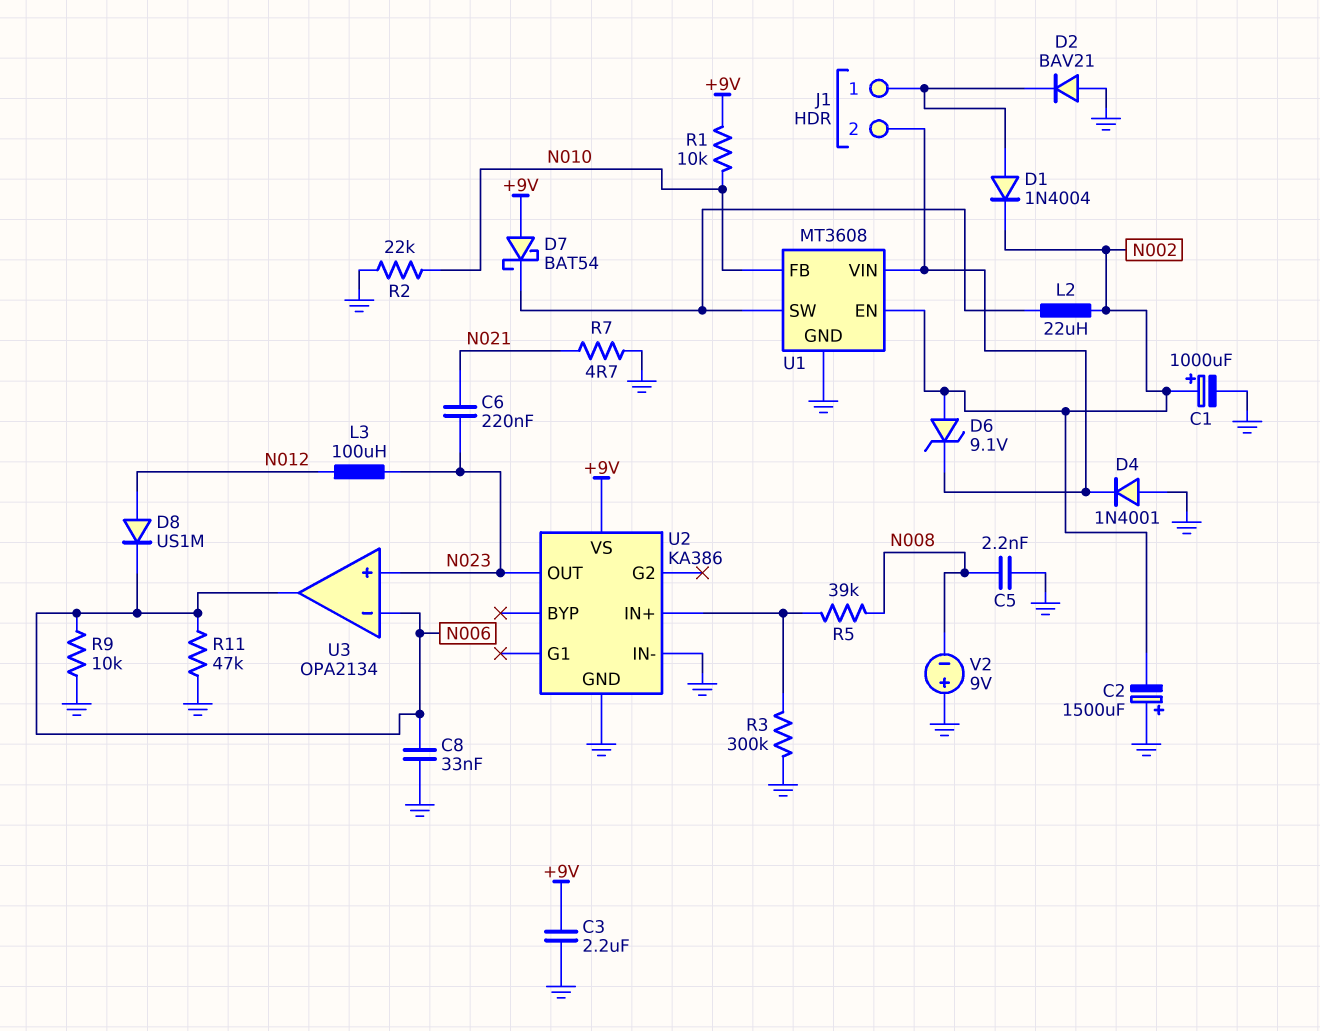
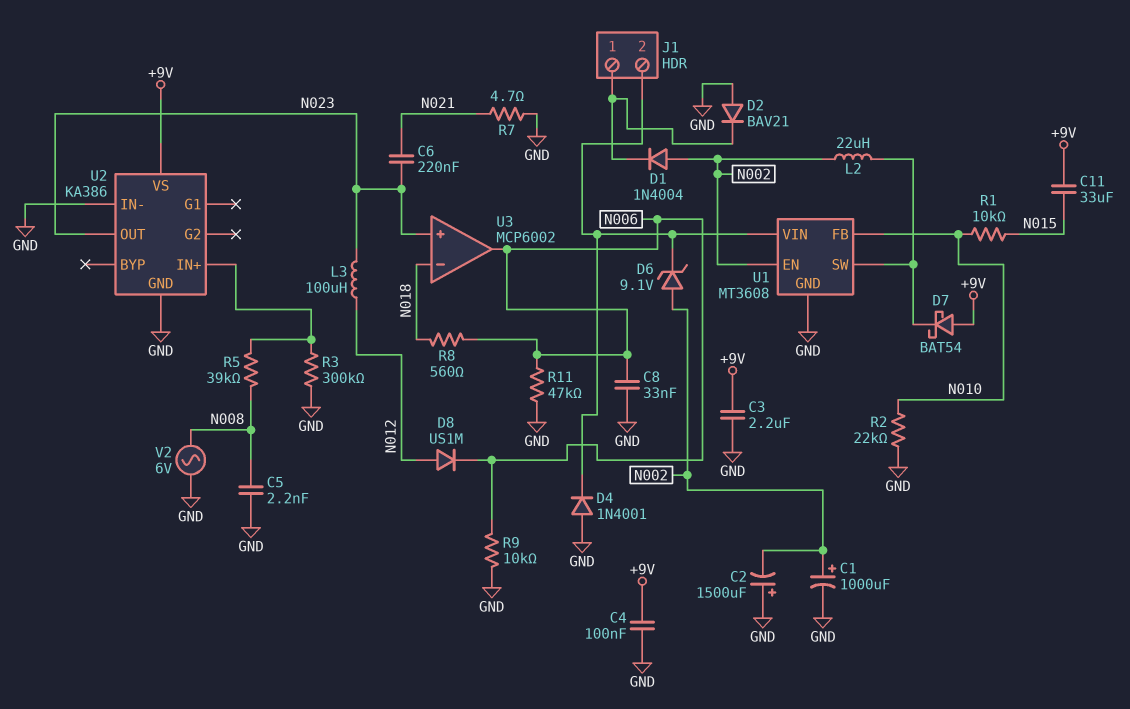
C4: none -> 100nF (+9V, GND)
C11: none -> 33uF (+9V, N015)
D1: diode 1N4004 (A J1/1, K N002) -> diode 1N4004 (A N002, K J1/1)
R1: 10k (+9V, N010) -> 10k (N010, N015)
R8: none -> 560 (N006, N018)
U3: OPA2134 -> MCP6002
U3 pin in-: N006 -> N018
V2: 9V (plus GND, minus N008) -> AC 6V (GND, N008)

